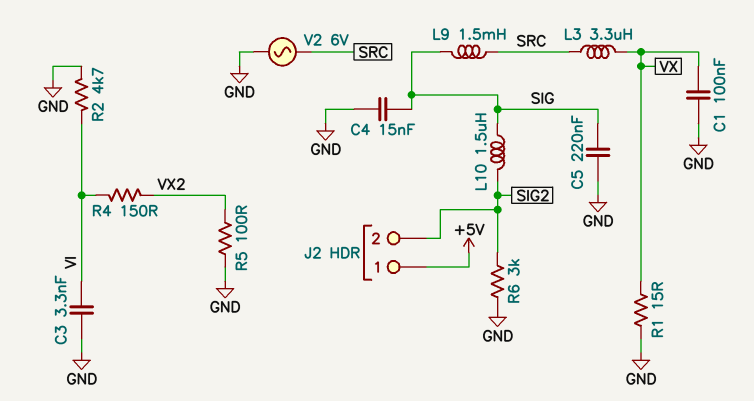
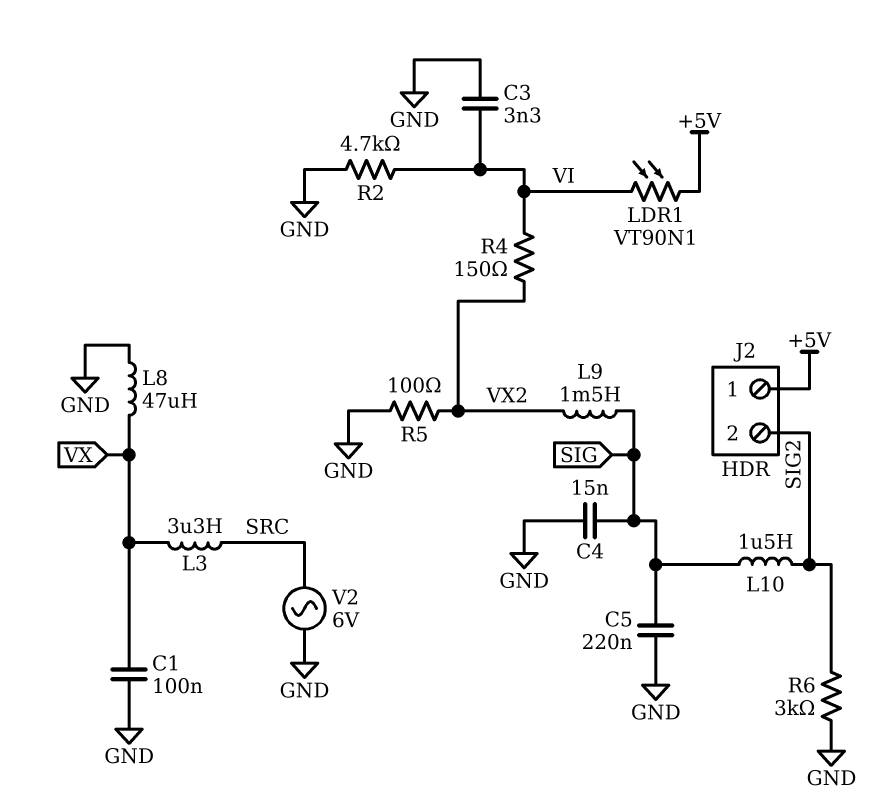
L8: none -> 47uH (GND, VX)
L9: 1.5mH (SIG, SRC) -> 1.5mH (SIG, VX2)
LDR1: none -> VT90N1 (+5V, VI)
R1: 15 (GND, VX) -> none

